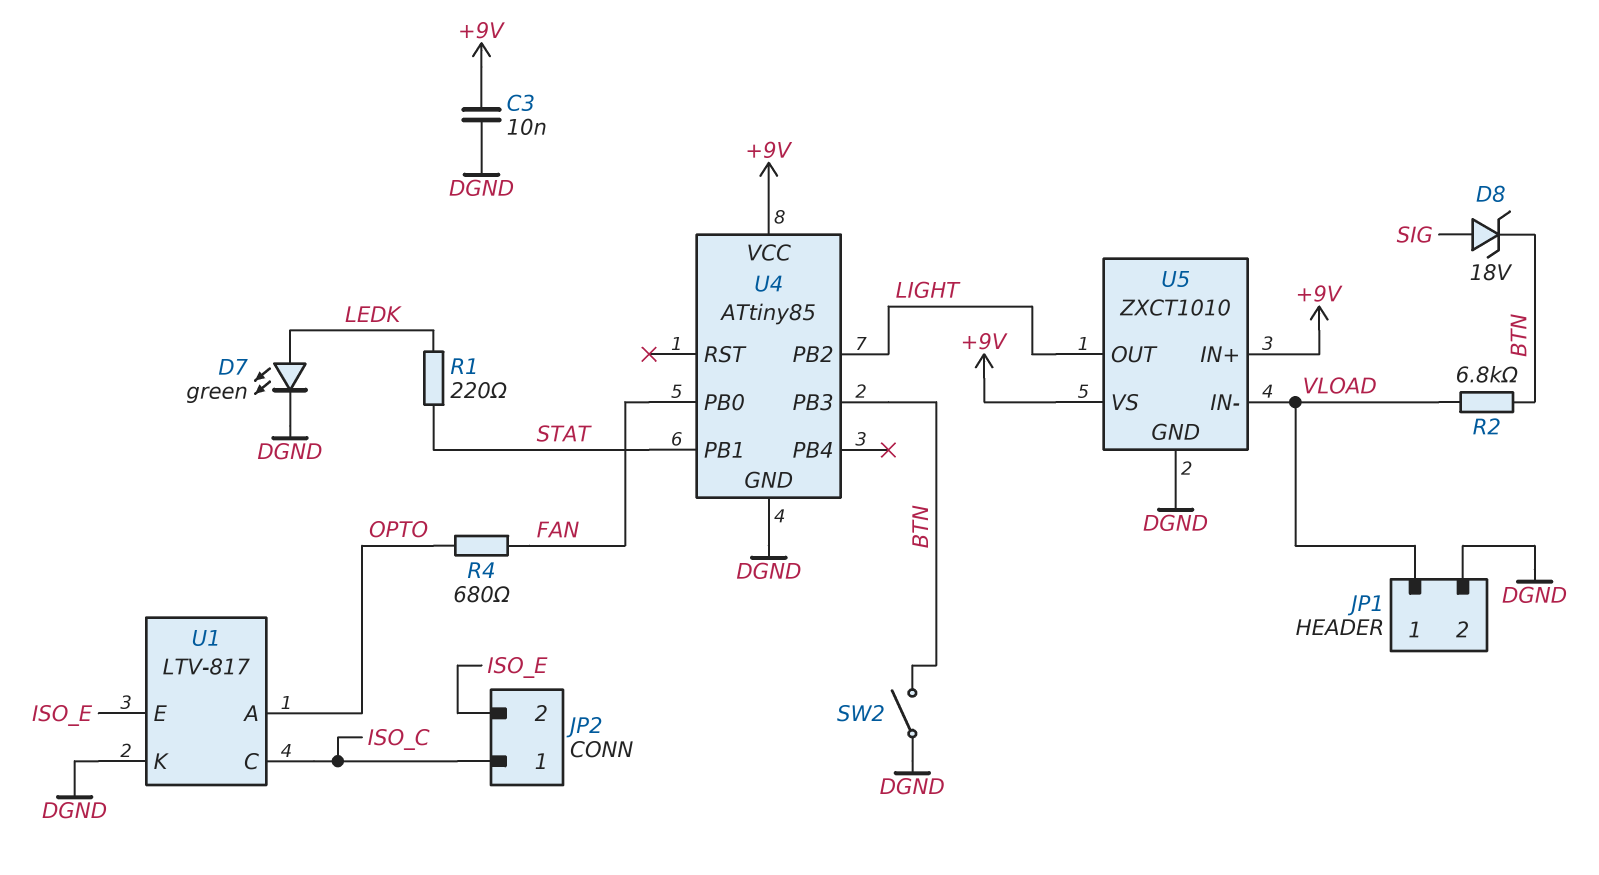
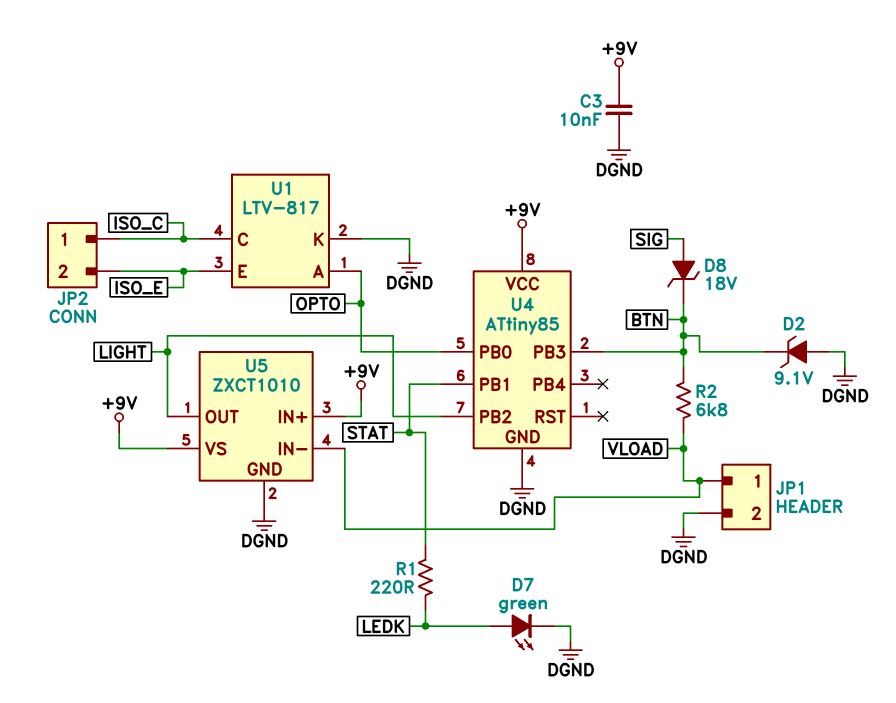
D2: none -> zener 9.1V (A DGND, K BTN)
R4: 680 (FAN, OPTO) -> none
SW2: switch (BTN, DGND) -> none
U4 pin PB0: FAN -> OPTO

